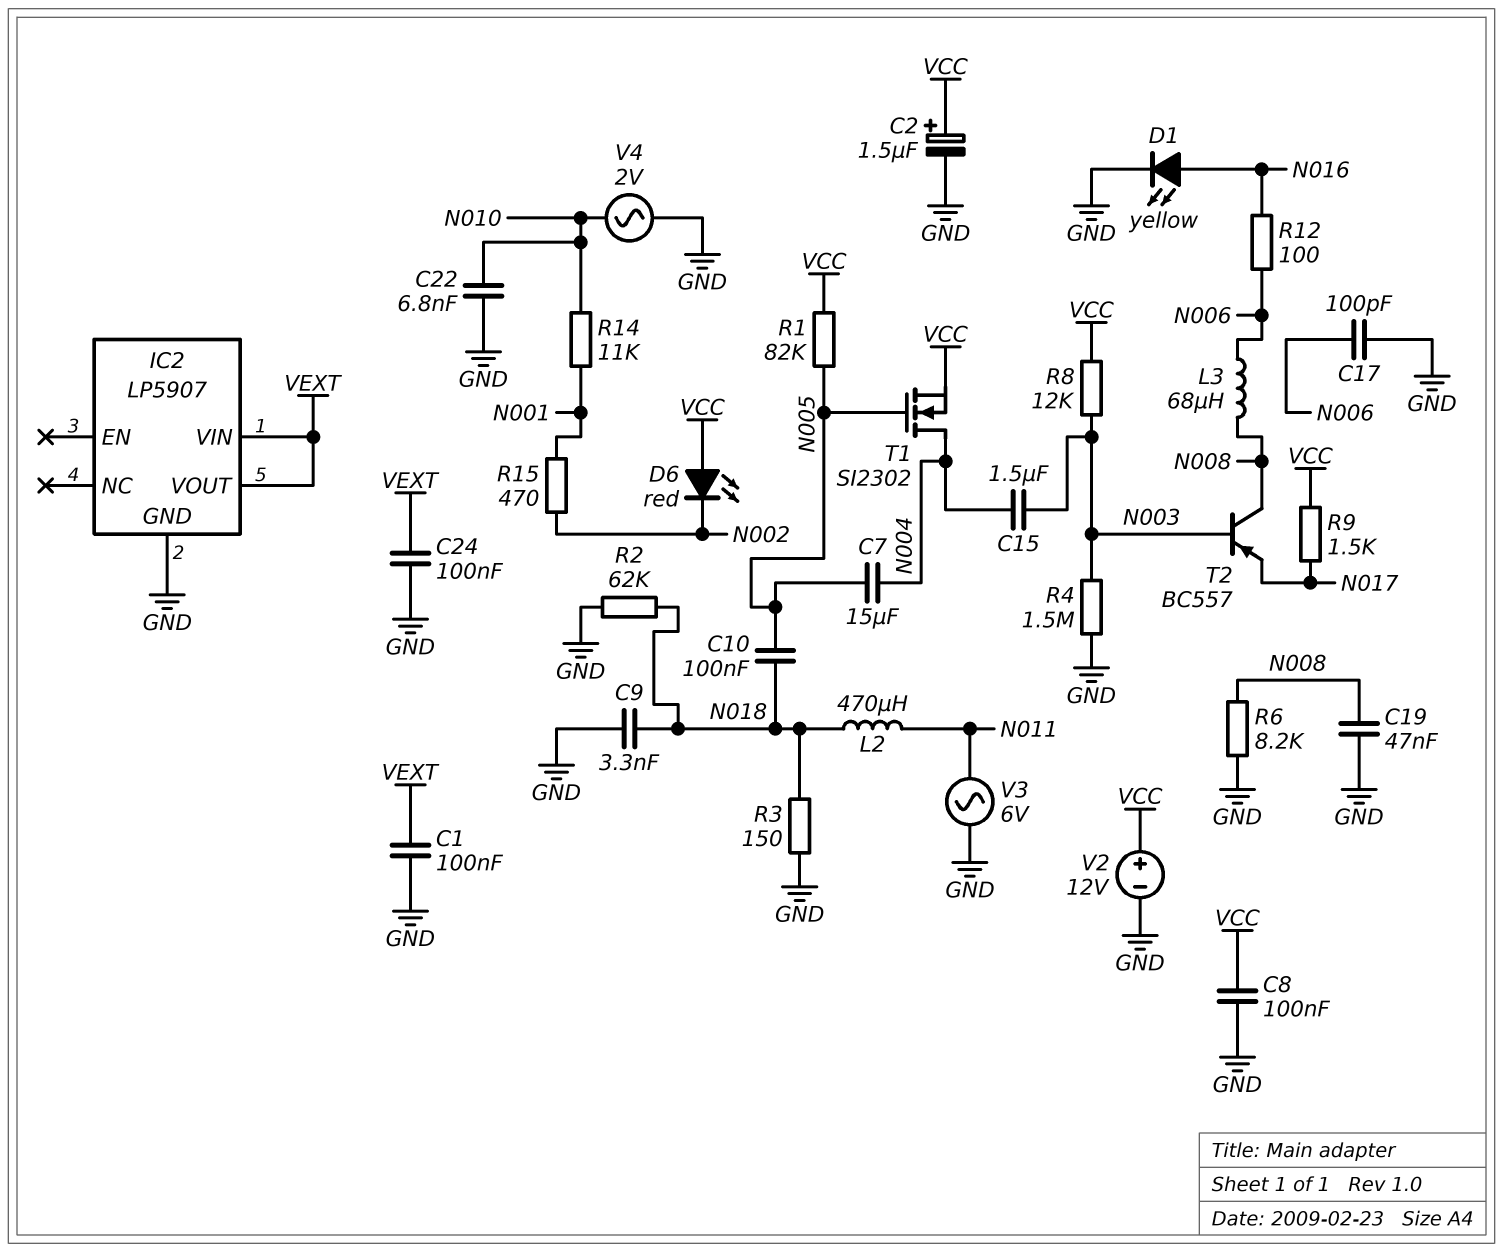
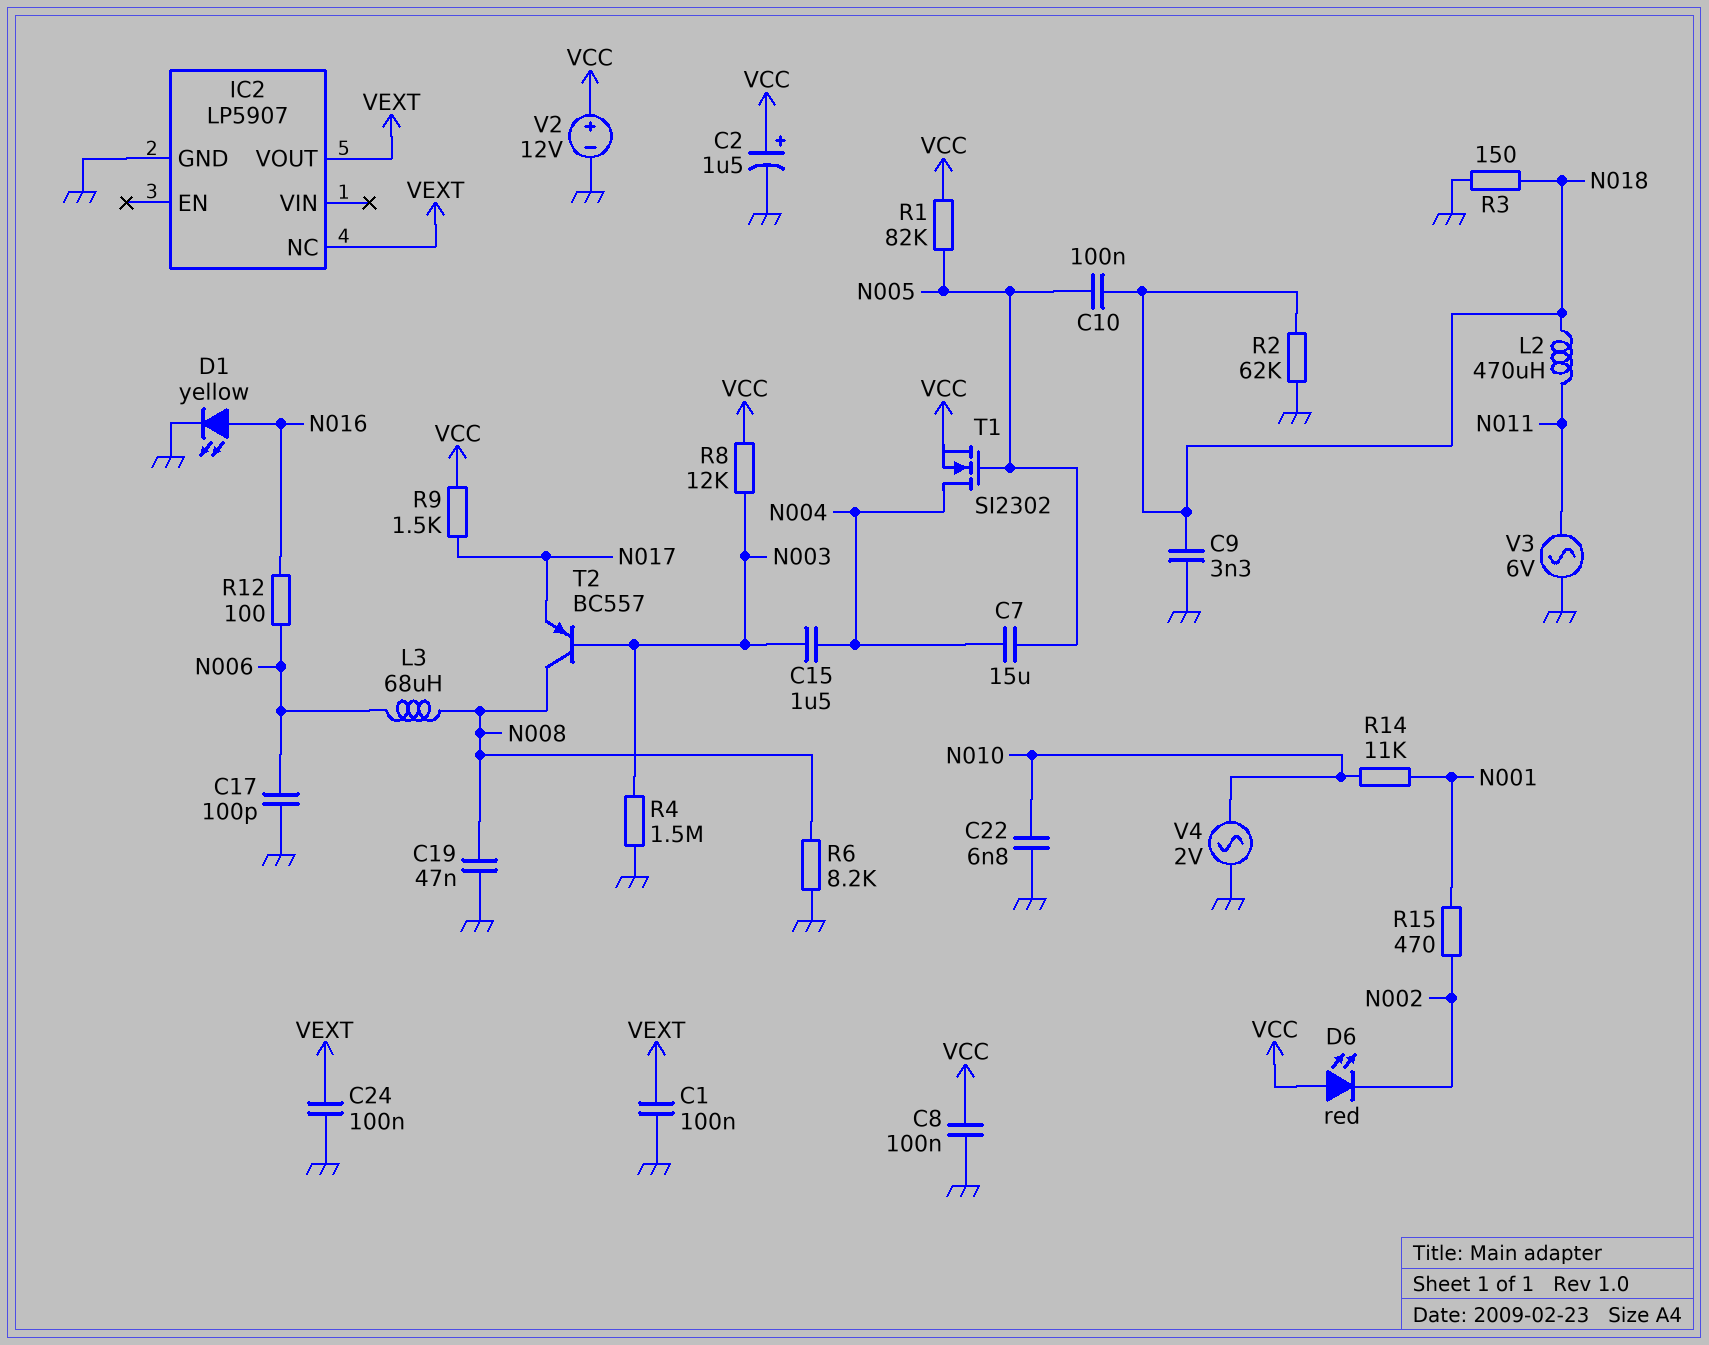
IC2 pin NC: none -> VEXT
IC2 pin VIN: VEXT -> none

